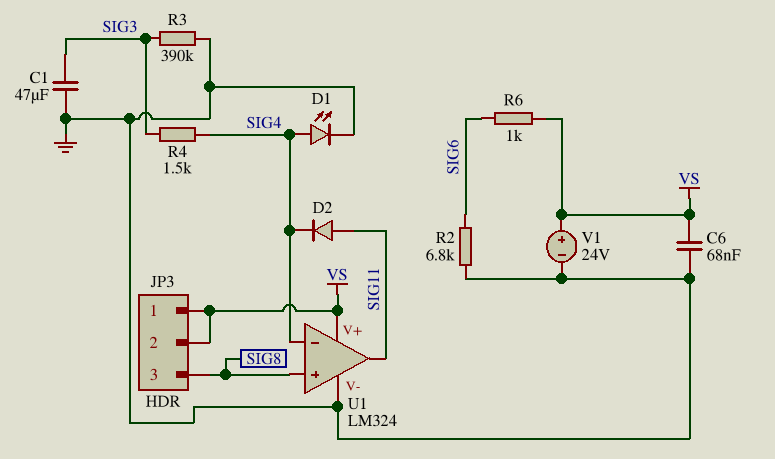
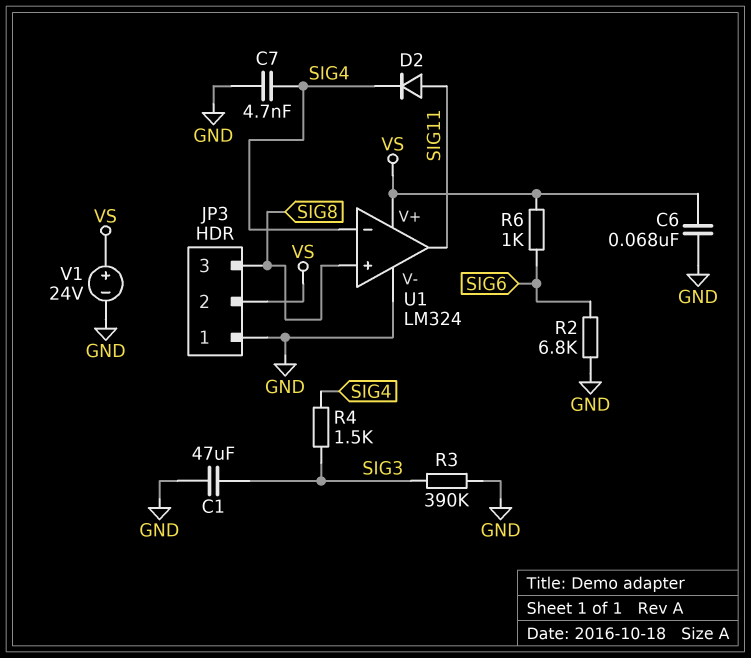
C7: none -> 4.7nF (GND, SIG4)
D1: LED (A SIG4, K GND) -> none
JP3 pin 1: VS -> GND

